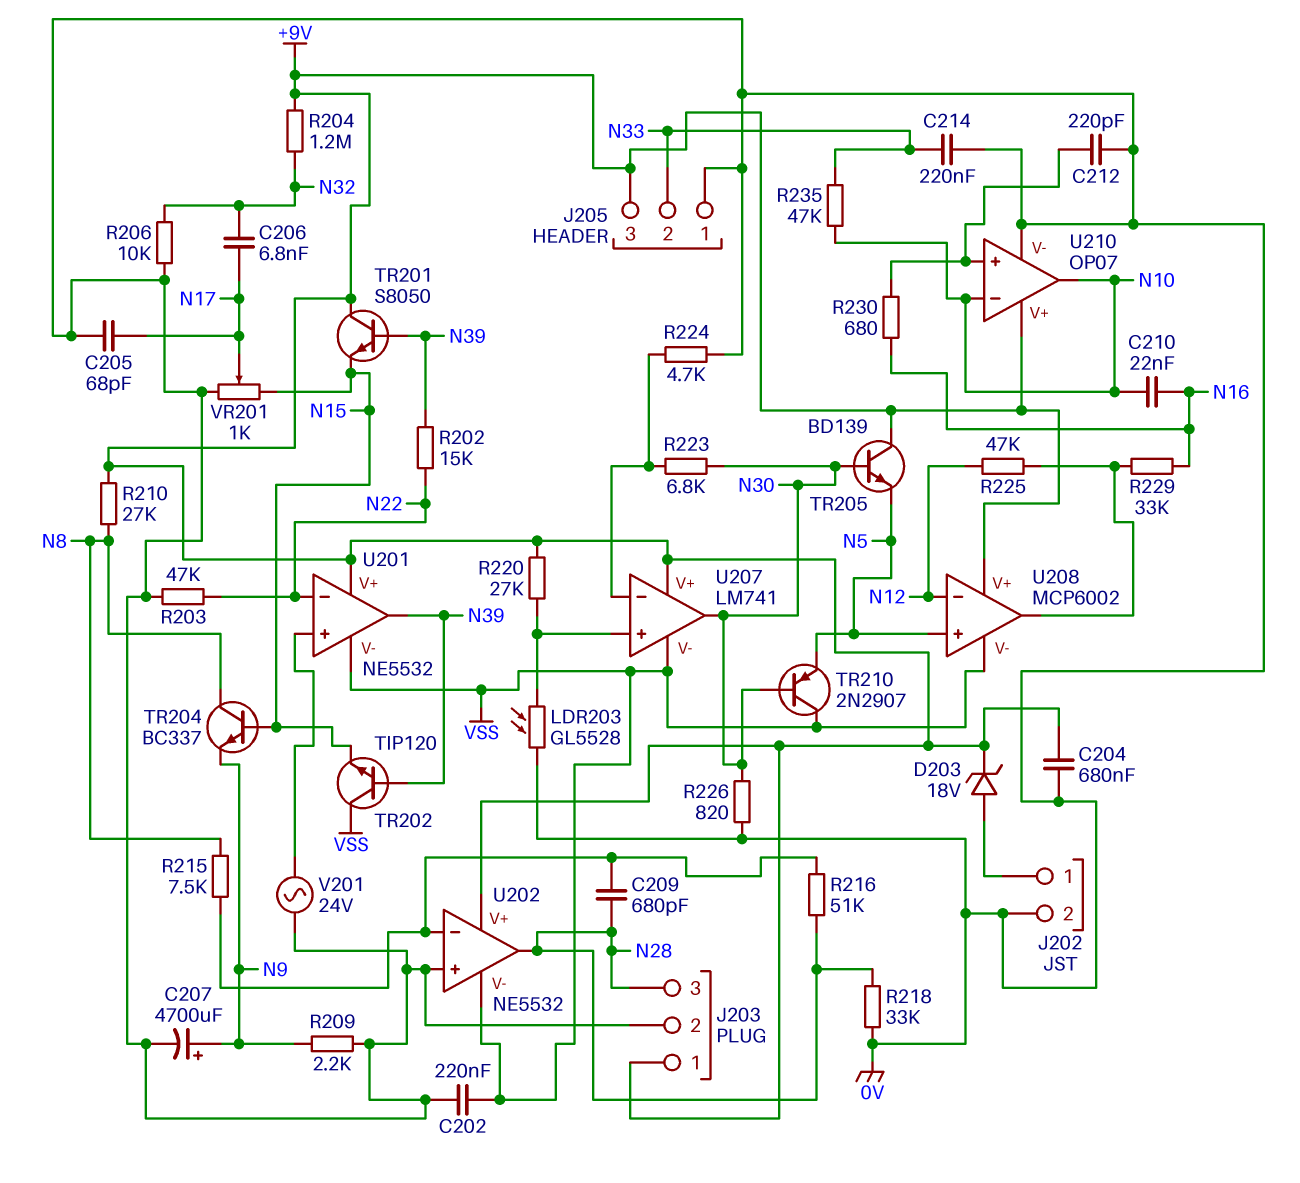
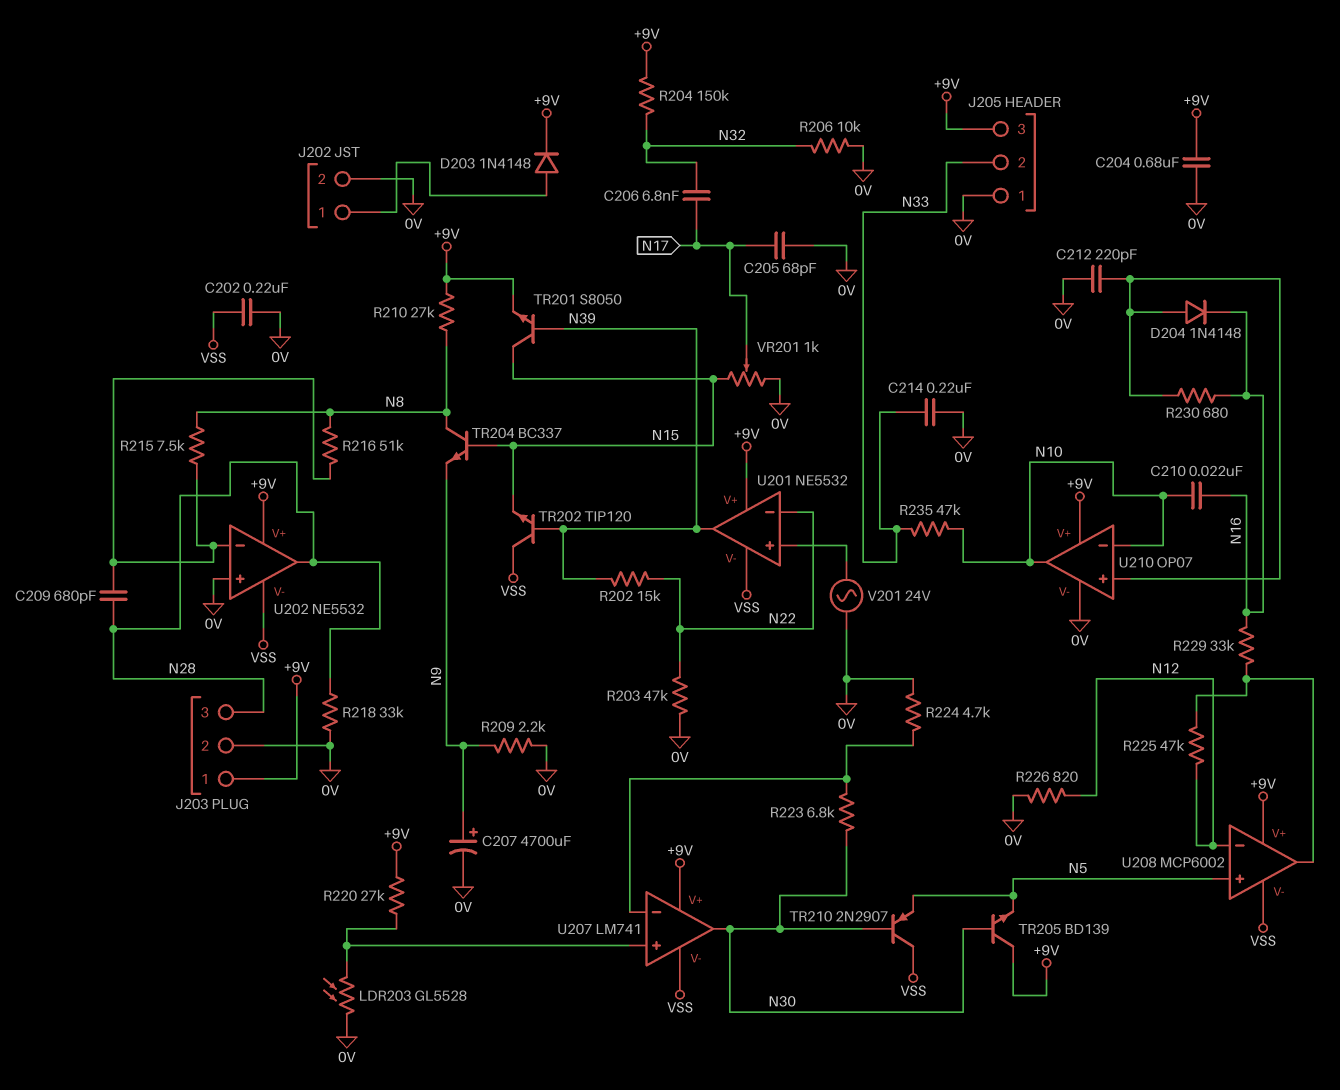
D203: zener 18V (A J202/1, K +9V) -> diode 1N4148 (A J202/1, K +9V)
D204: none -> diode 1N4148 (A U210/in+, K N16)
R204: 1.2M (+9V, N32) -> 150k (+9V, N32)
R216: 51k (N28, U202/in-) -> 51k (N8, U202/in-)
R226: 820 (0V, N30) -> 820 (0V, N12)
TR201: NPN S8050 (B N39, C +9V, E N15) -> NPN S8050 (B N39, C N15, E +9V)

